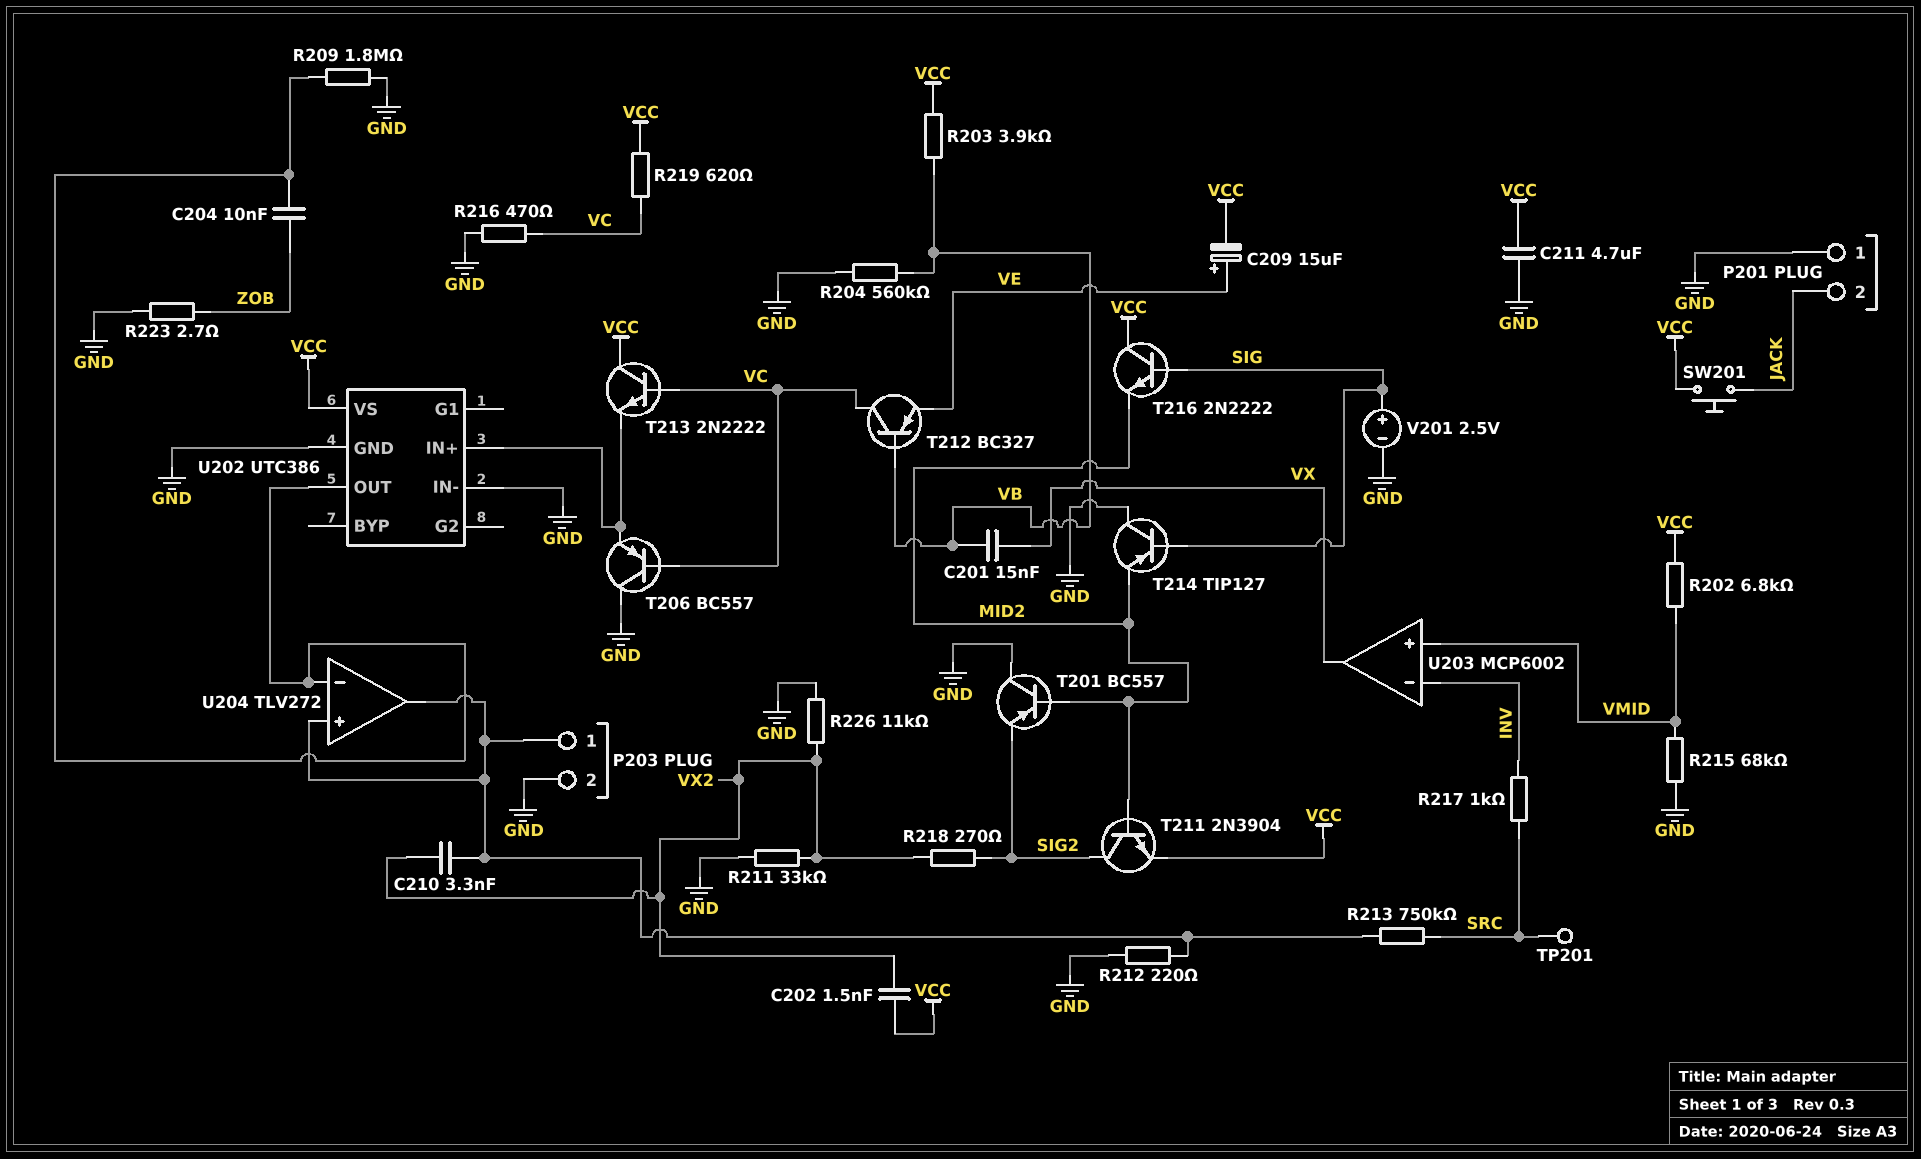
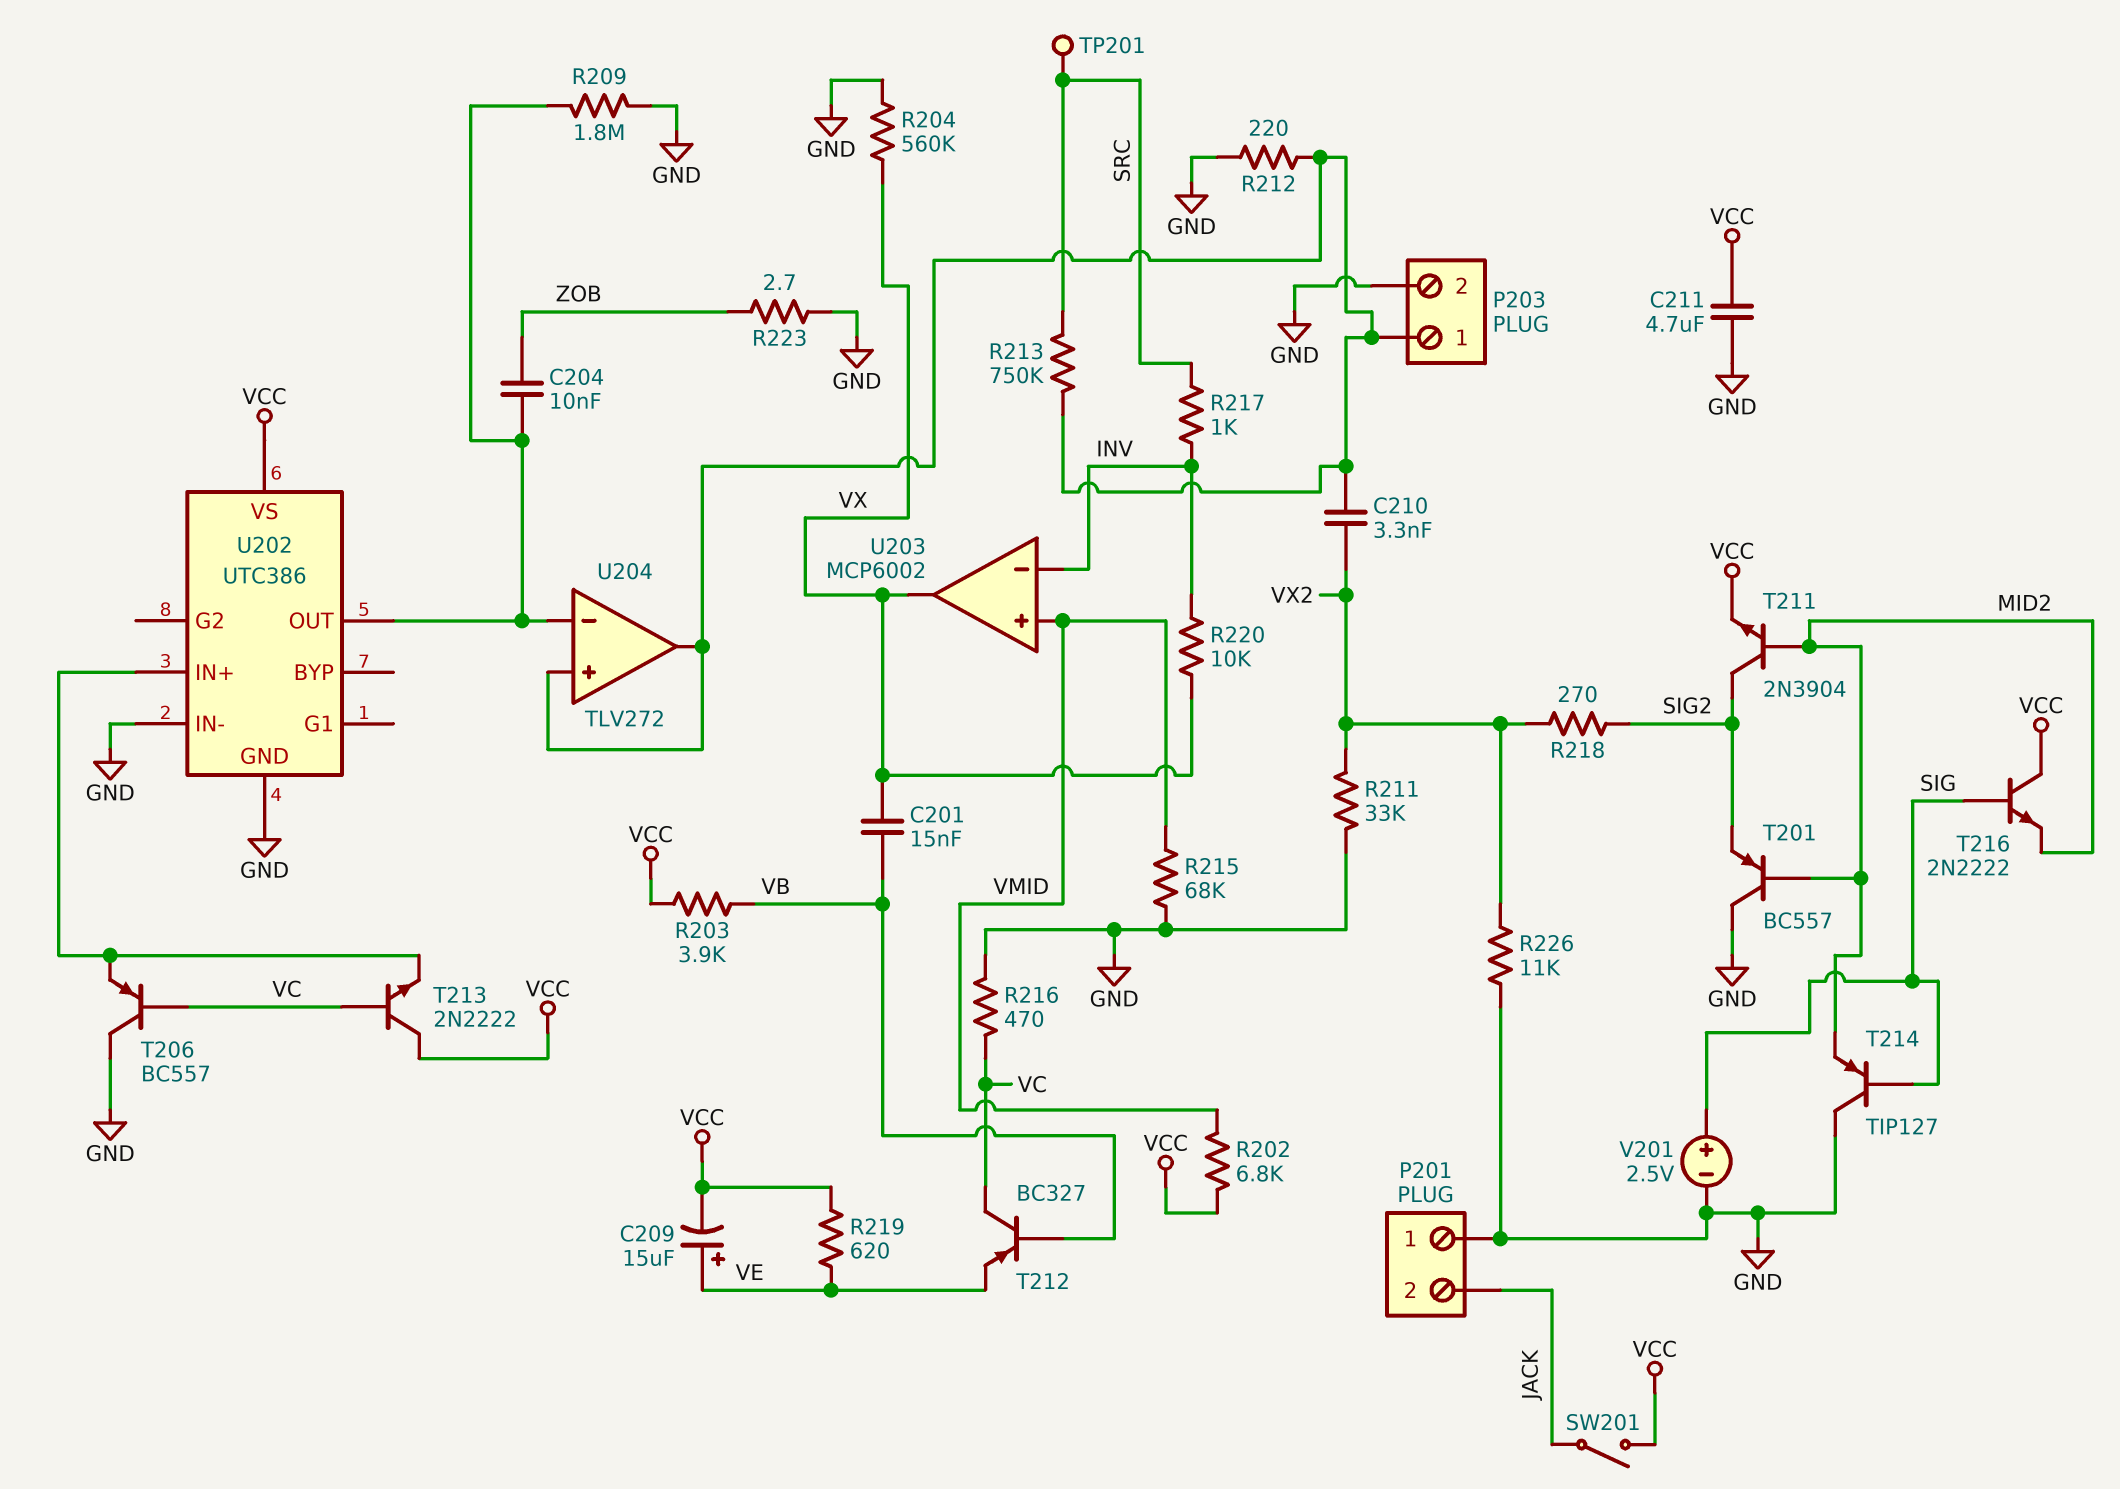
C202: 1.5nF (VCC, VX2) -> none
R204: 560k (GND, VB) -> 560k (GND, VX)
R219: 620 (VC, VCC) -> 620 (VCC, VE)
R220: none -> 10k (INV, VX)
SW201: button (JACK, VCC) -> switch (JACK, VCC)

